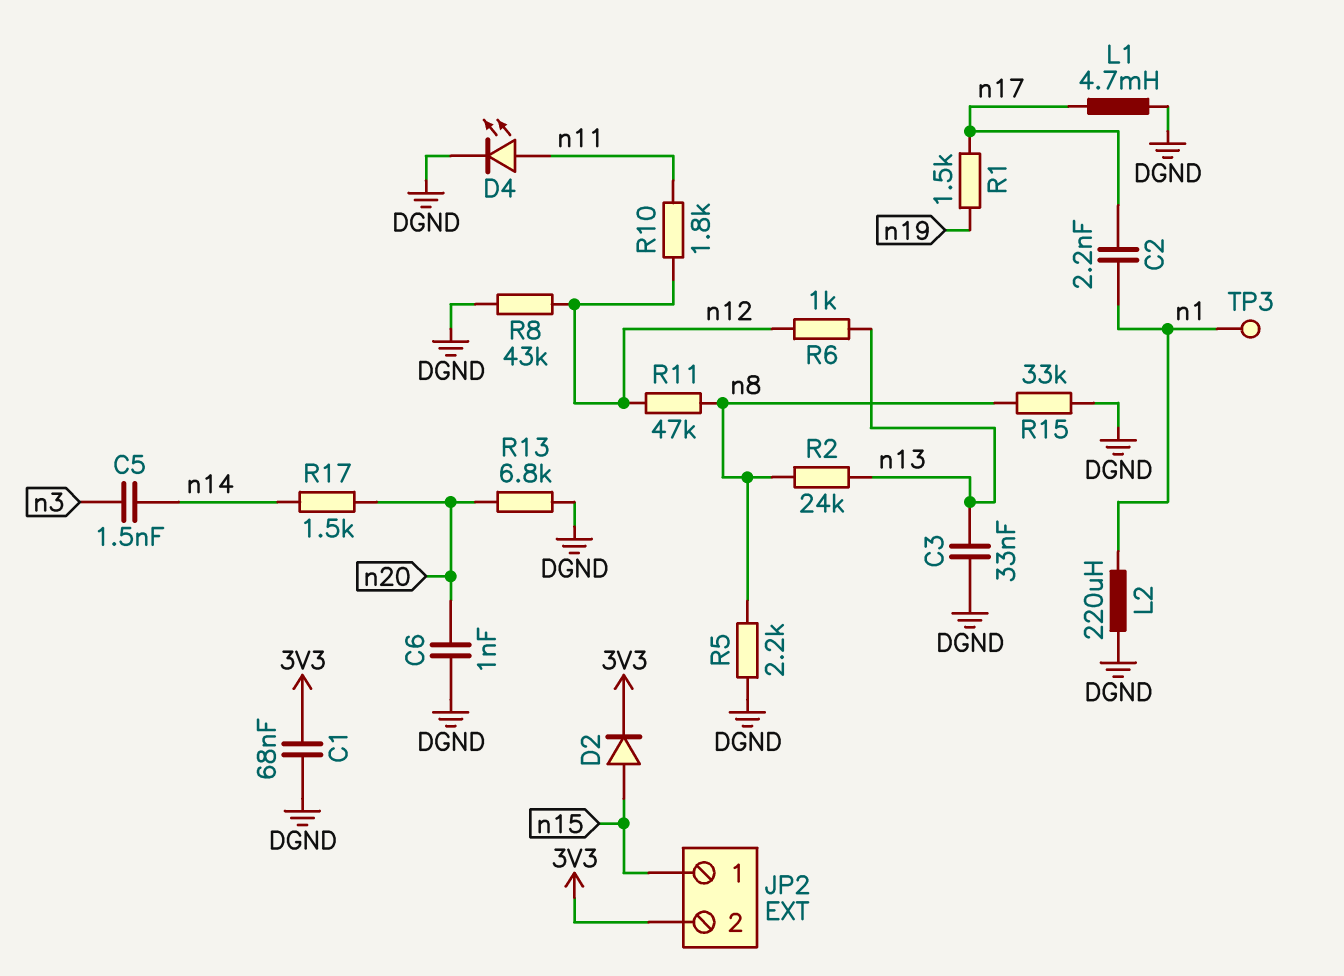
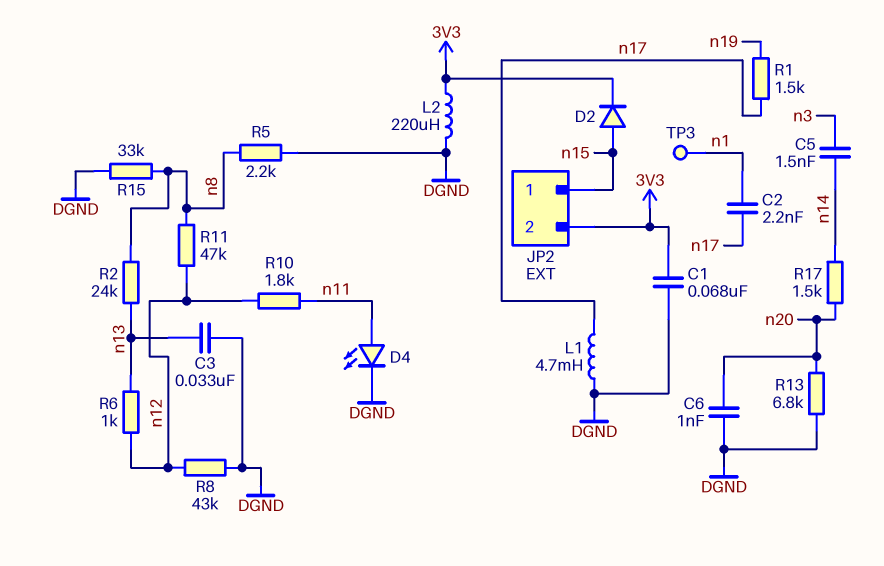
L2: 220uH (DGND, n1) -> 220uH (3V3, DGND)

